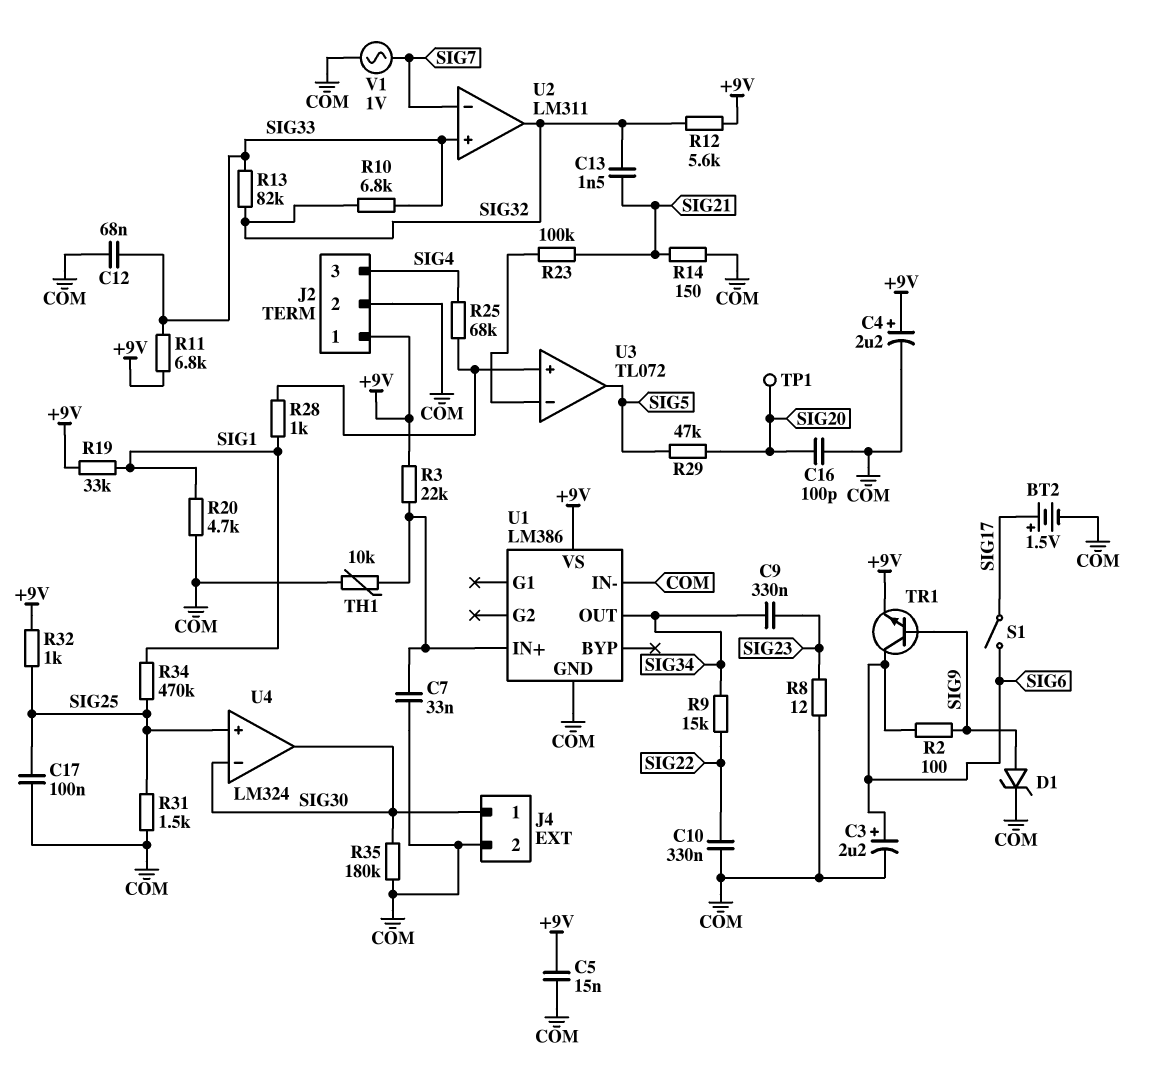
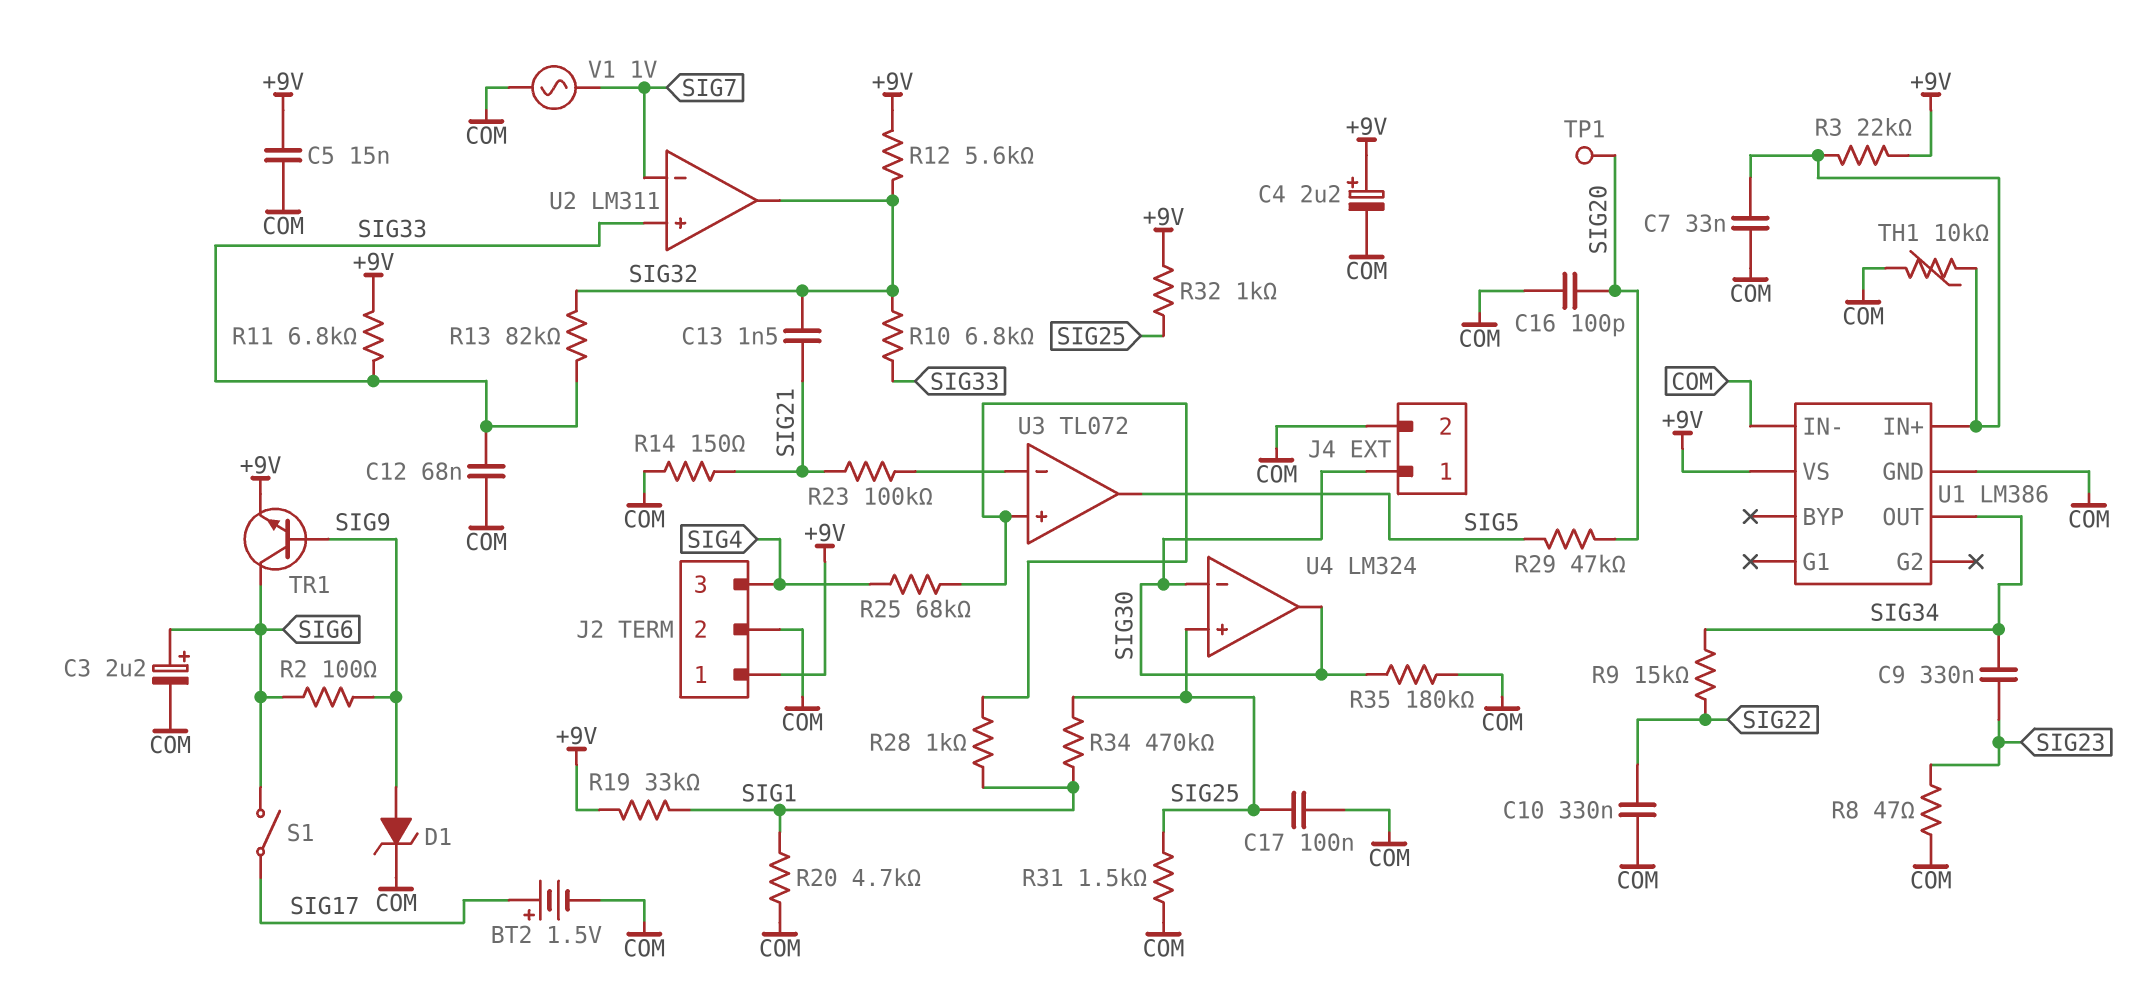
R8: 12 (COM, SIG23) -> 47 (COM, SIG23)

